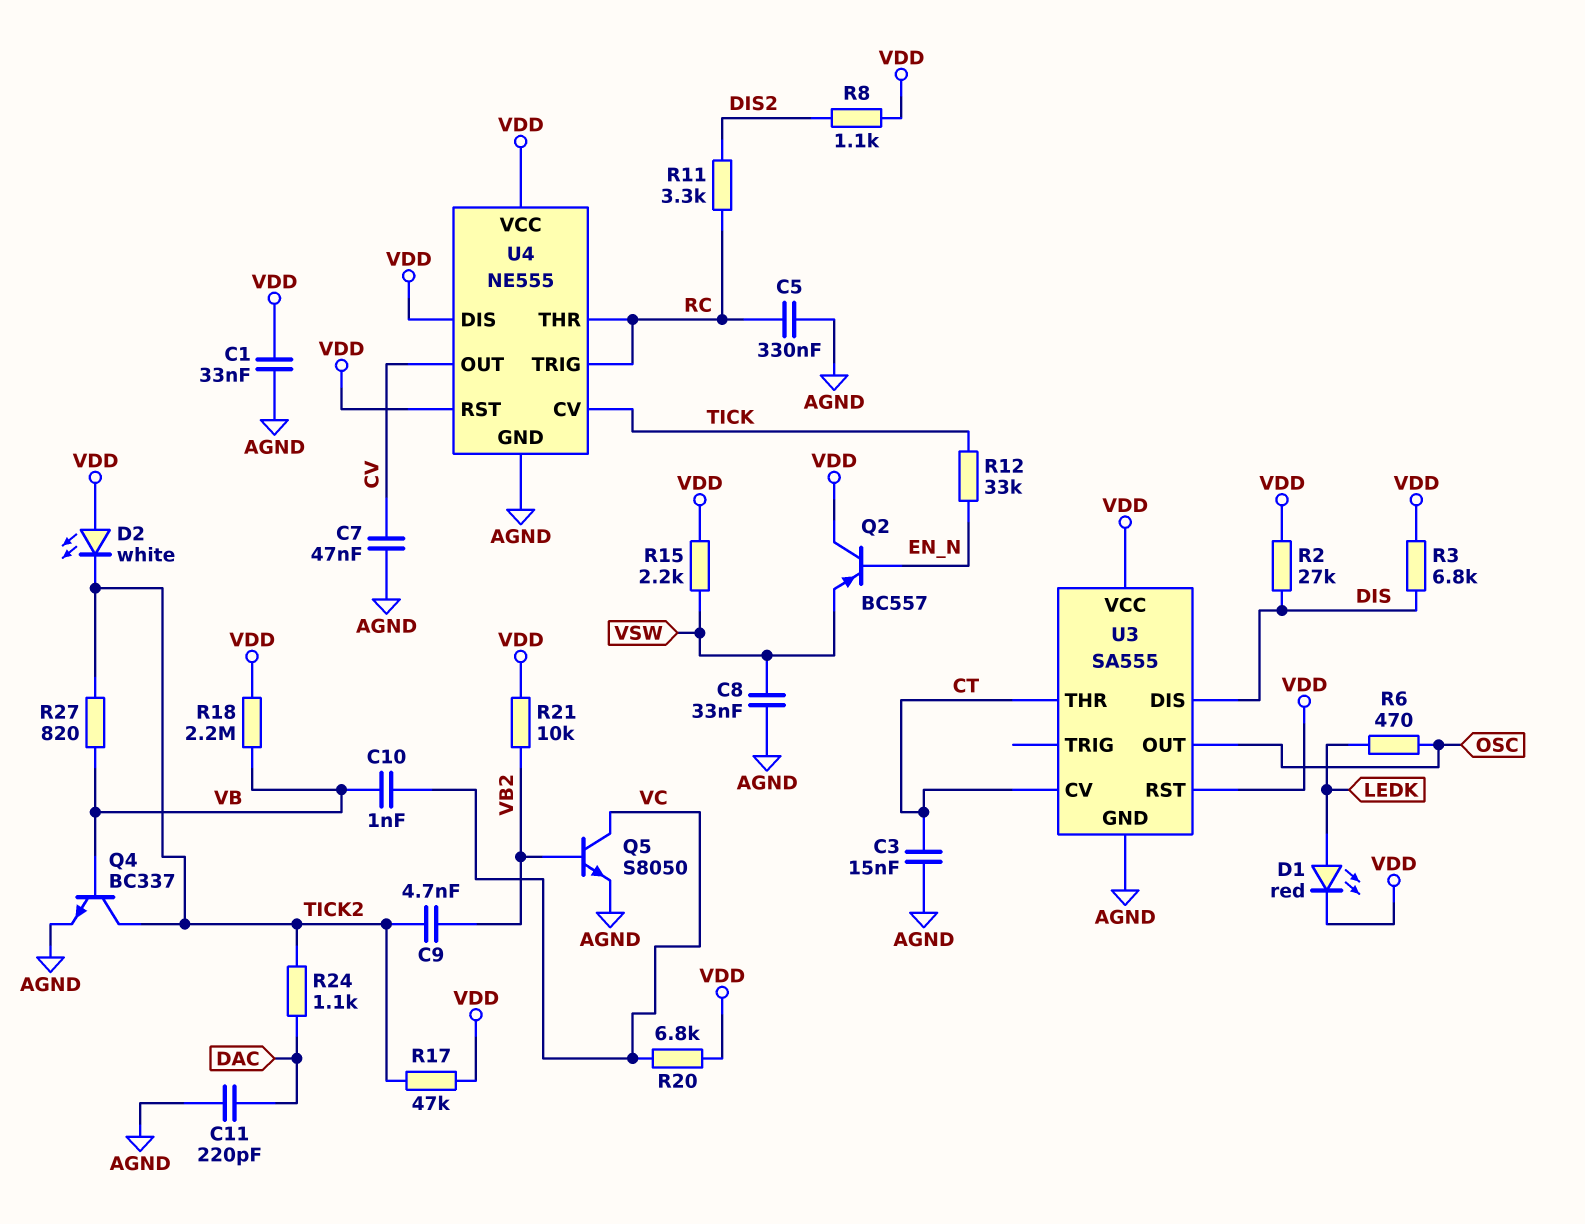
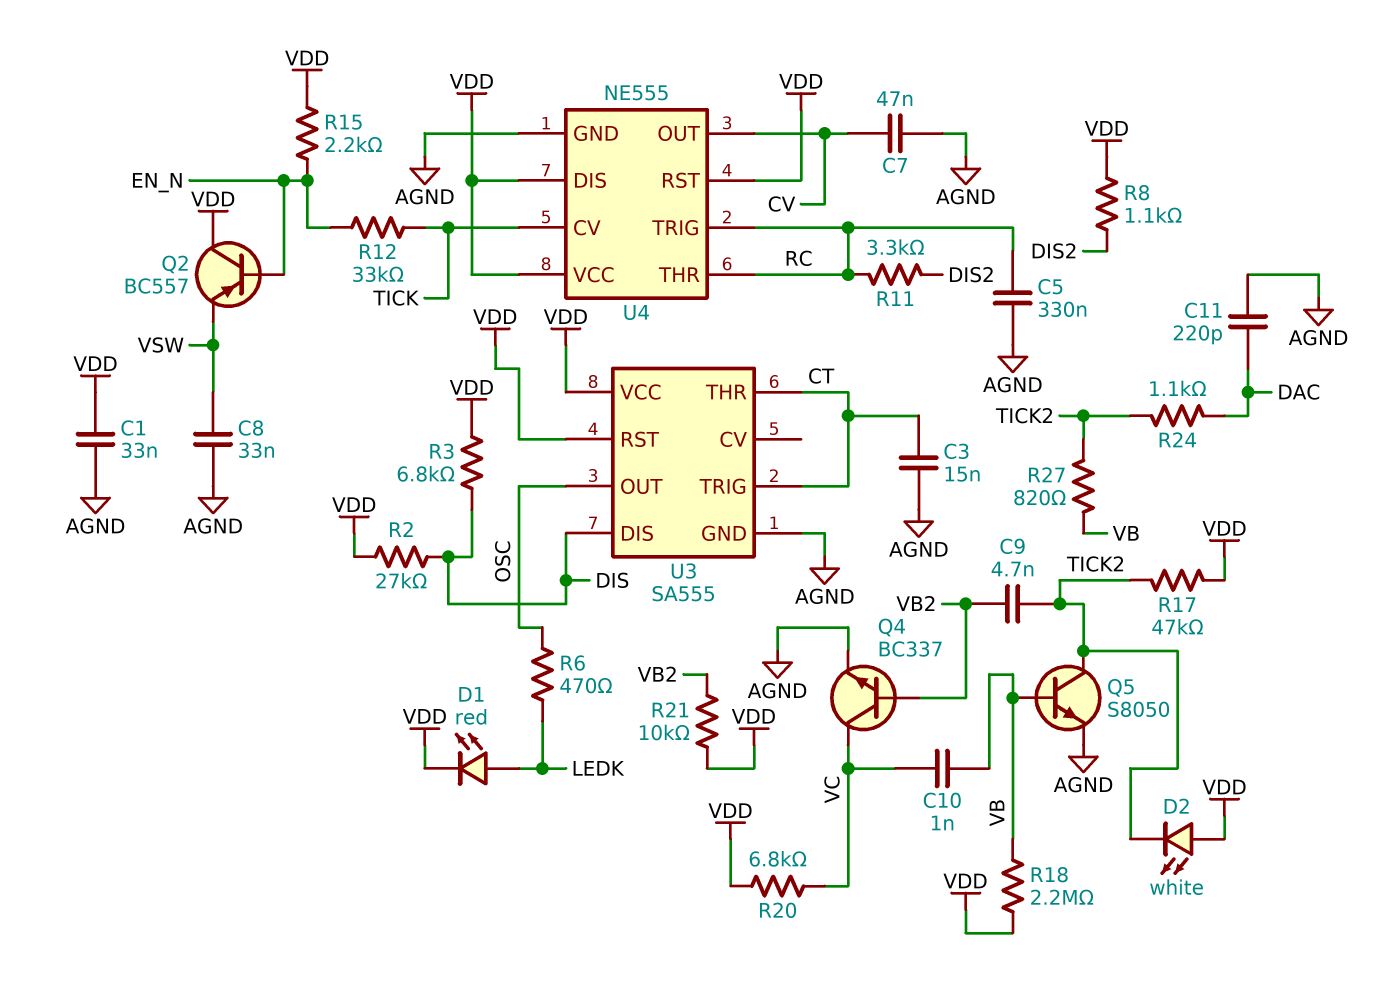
Q4: NPN BC337 (B VB, C TICK2, E AGND) -> NPN BC337 (B VB2, C VC, E AGND)
Q5: NPN S8050 (B VB2, C VC, E AGND) -> NPN S8050 (B VB, C TICK2, E AGND)
R15: 2.2k (VDD, VSW) -> 2.2k (EN_N, VDD)
U3 pin CV: CT -> none
U3 pin TRIG: none -> CT

